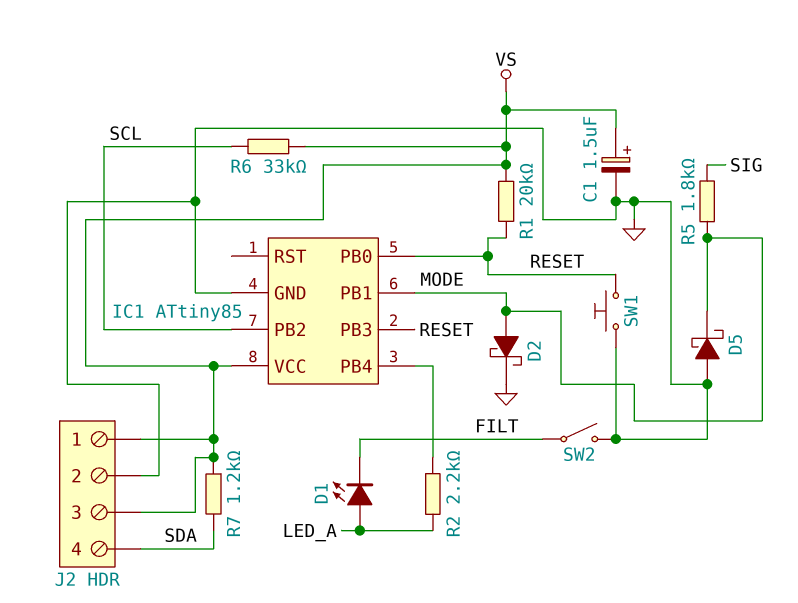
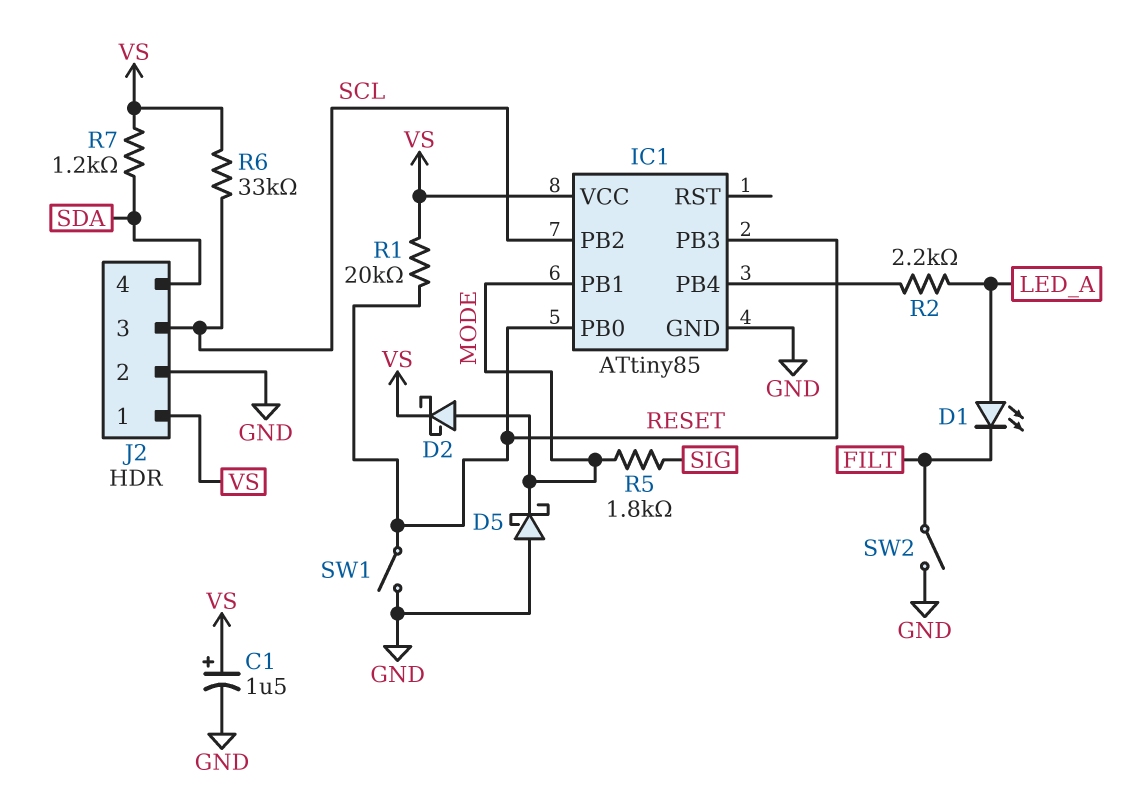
D2: schottky (A MODE, K GND) -> schottky (A MODE, K VS)
J2 pin 3: VS -> SCL
SW1: button (GND, RESET) -> switch (GND, RESET)

